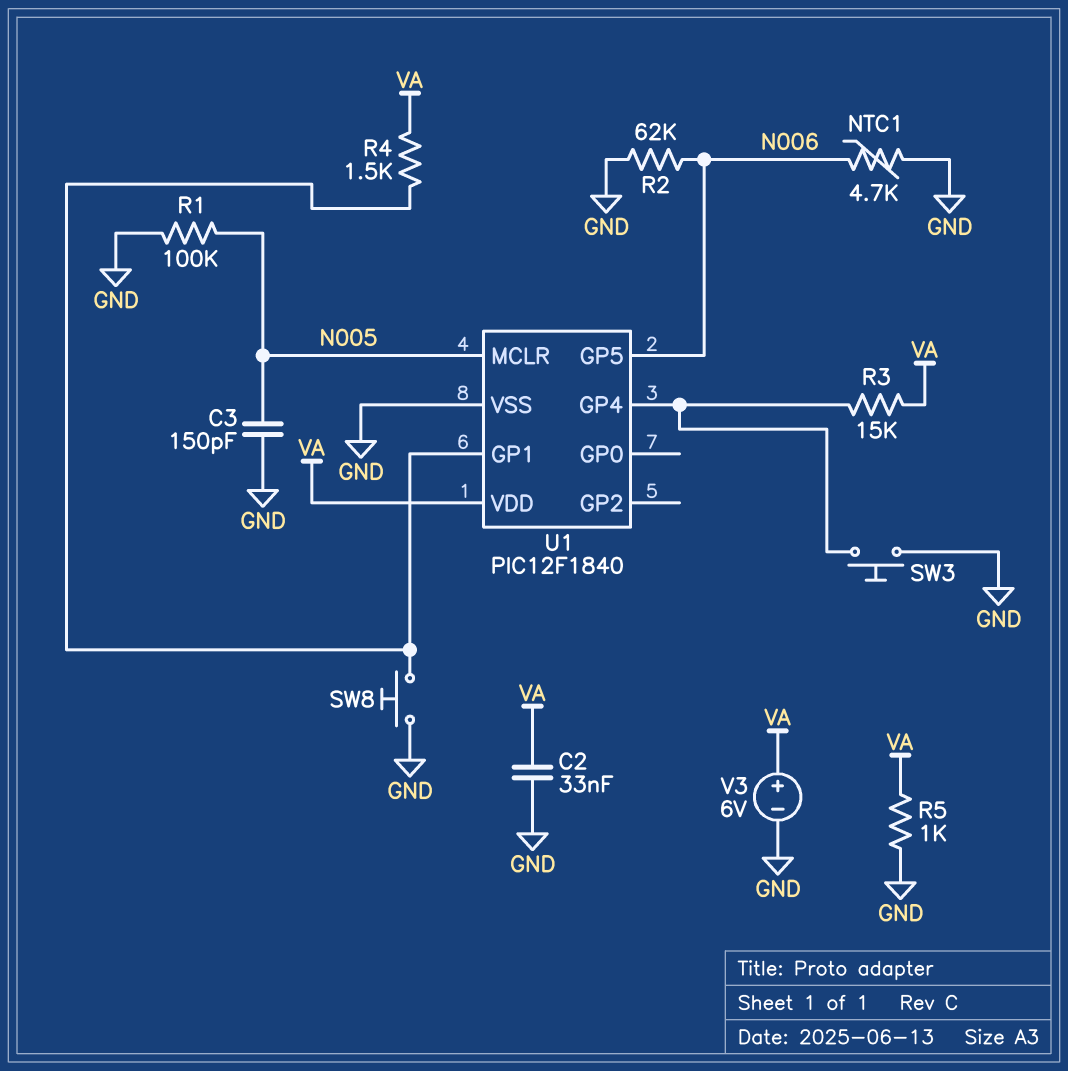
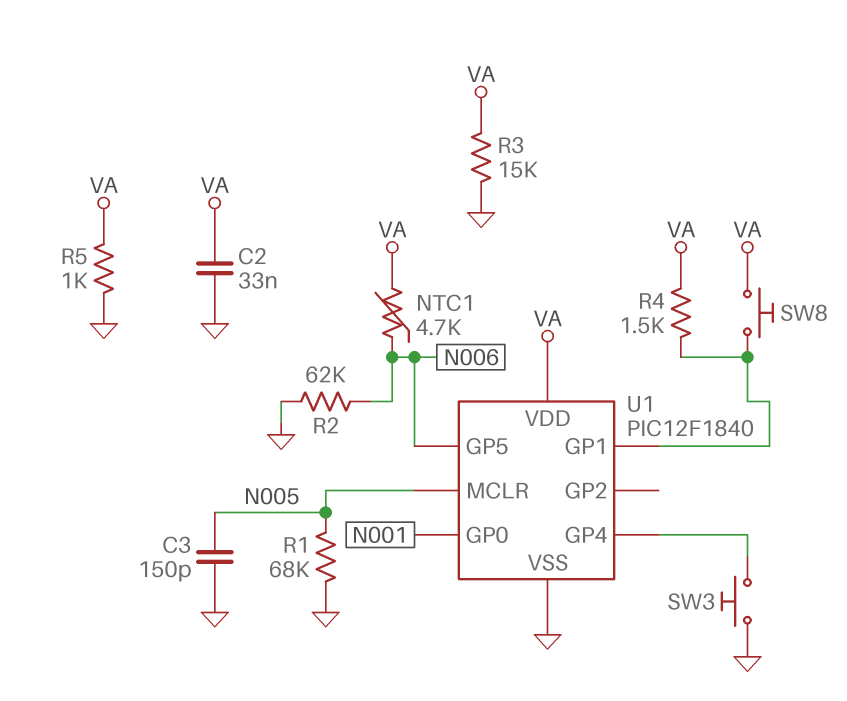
NTC1: 4.7k (GND, N006) -> 4.7k (N006, VA)
R1: 100k (GND, N005) -> 68k (GND, N005)
R3: 15k (U1/GP4, VA) -> 15k (GND, VA)
SW8: button (GND, U1/GP1) -> button (U1/GP1, VA)
U1 pin GP0: none -> N001
V3: 6V (plus VA, minus GND) -> none

